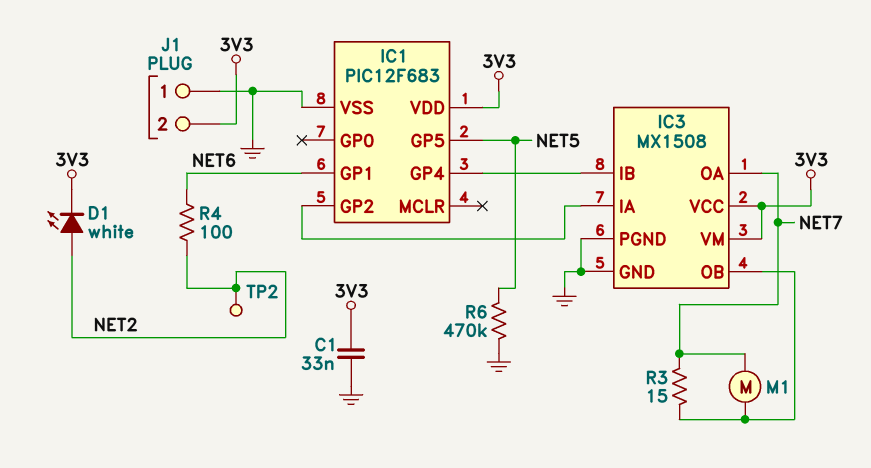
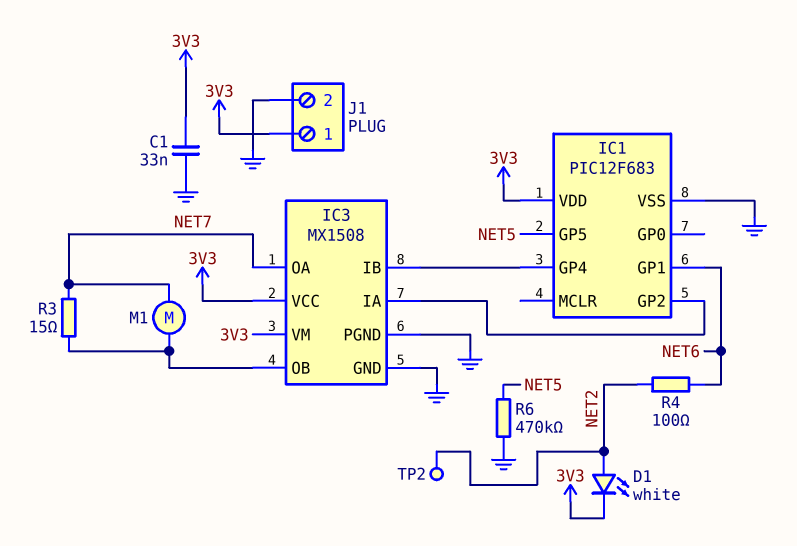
J1 pin 1: GND -> 3V3
J1 pin 2: 3V3 -> GND

